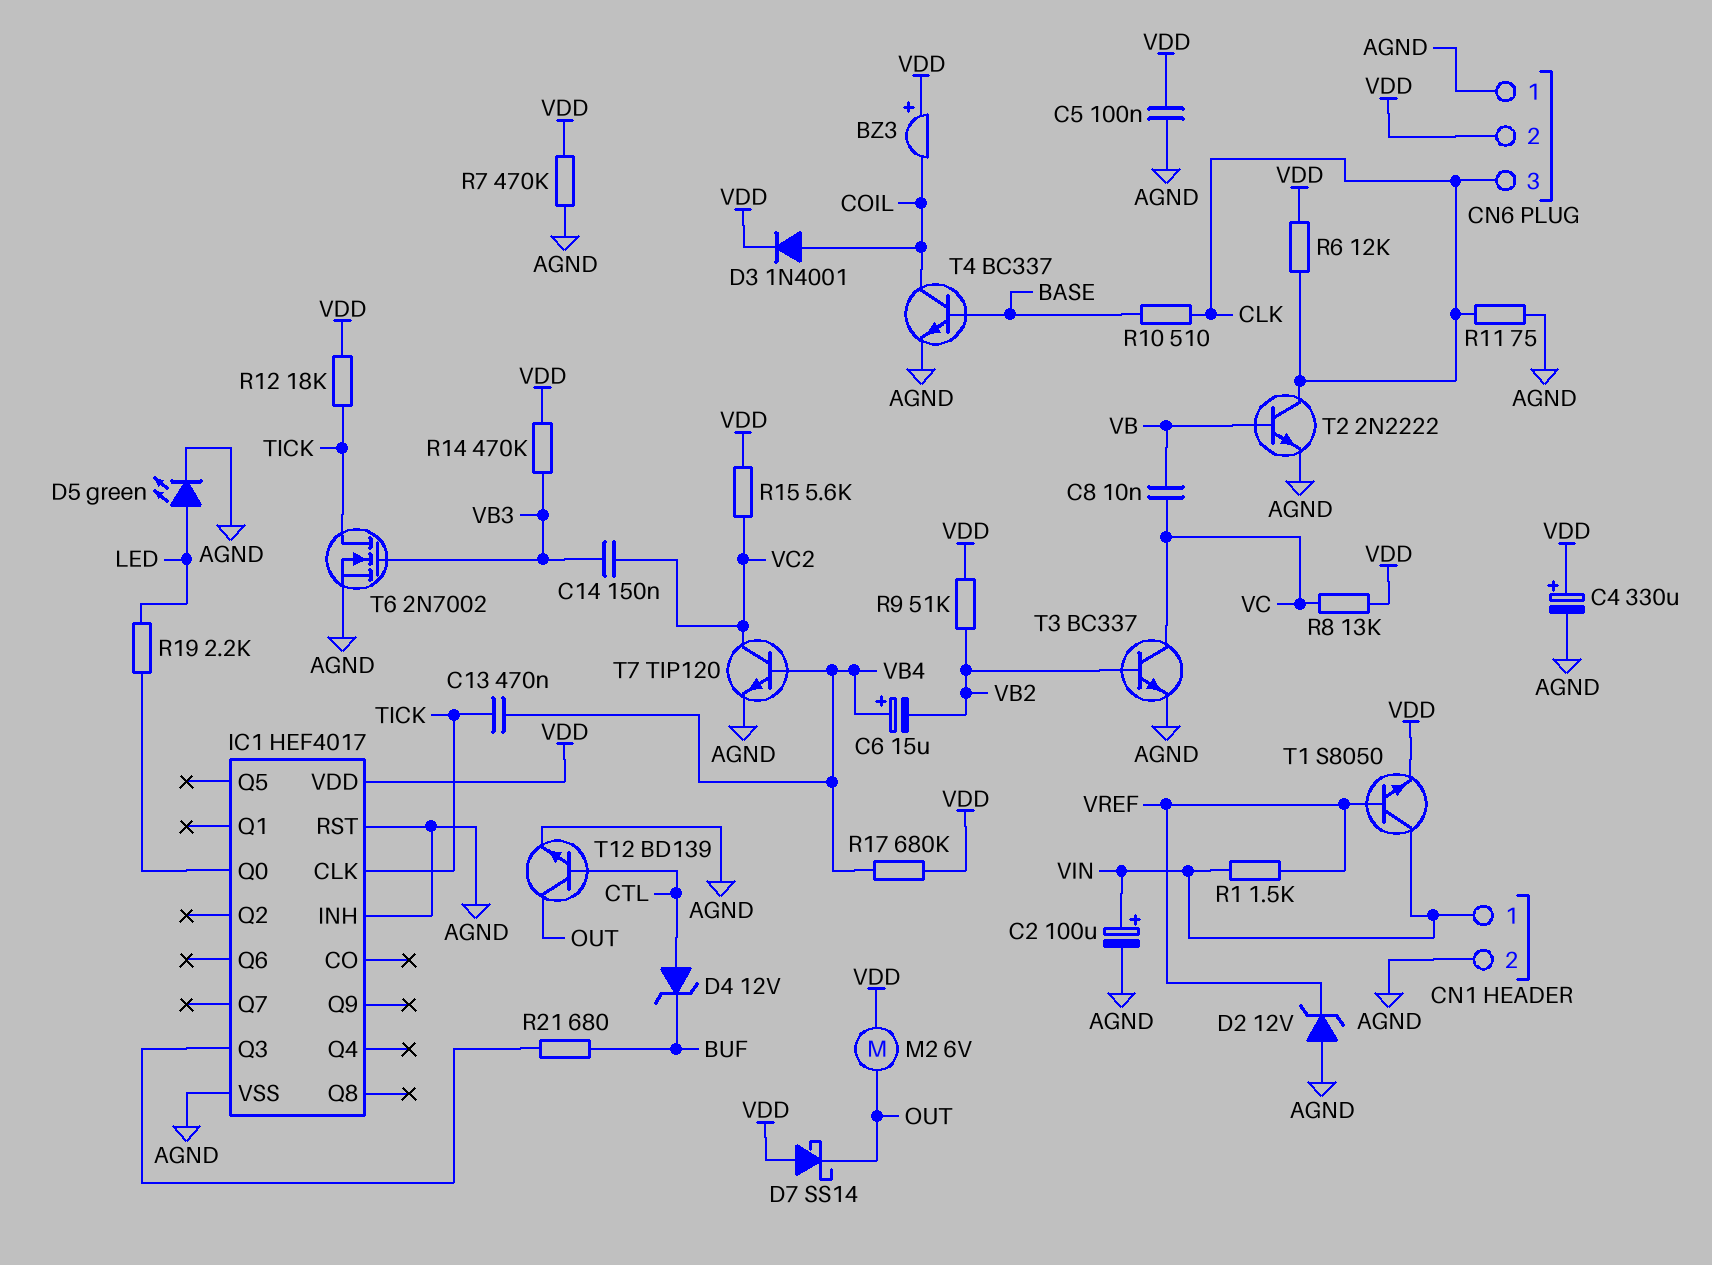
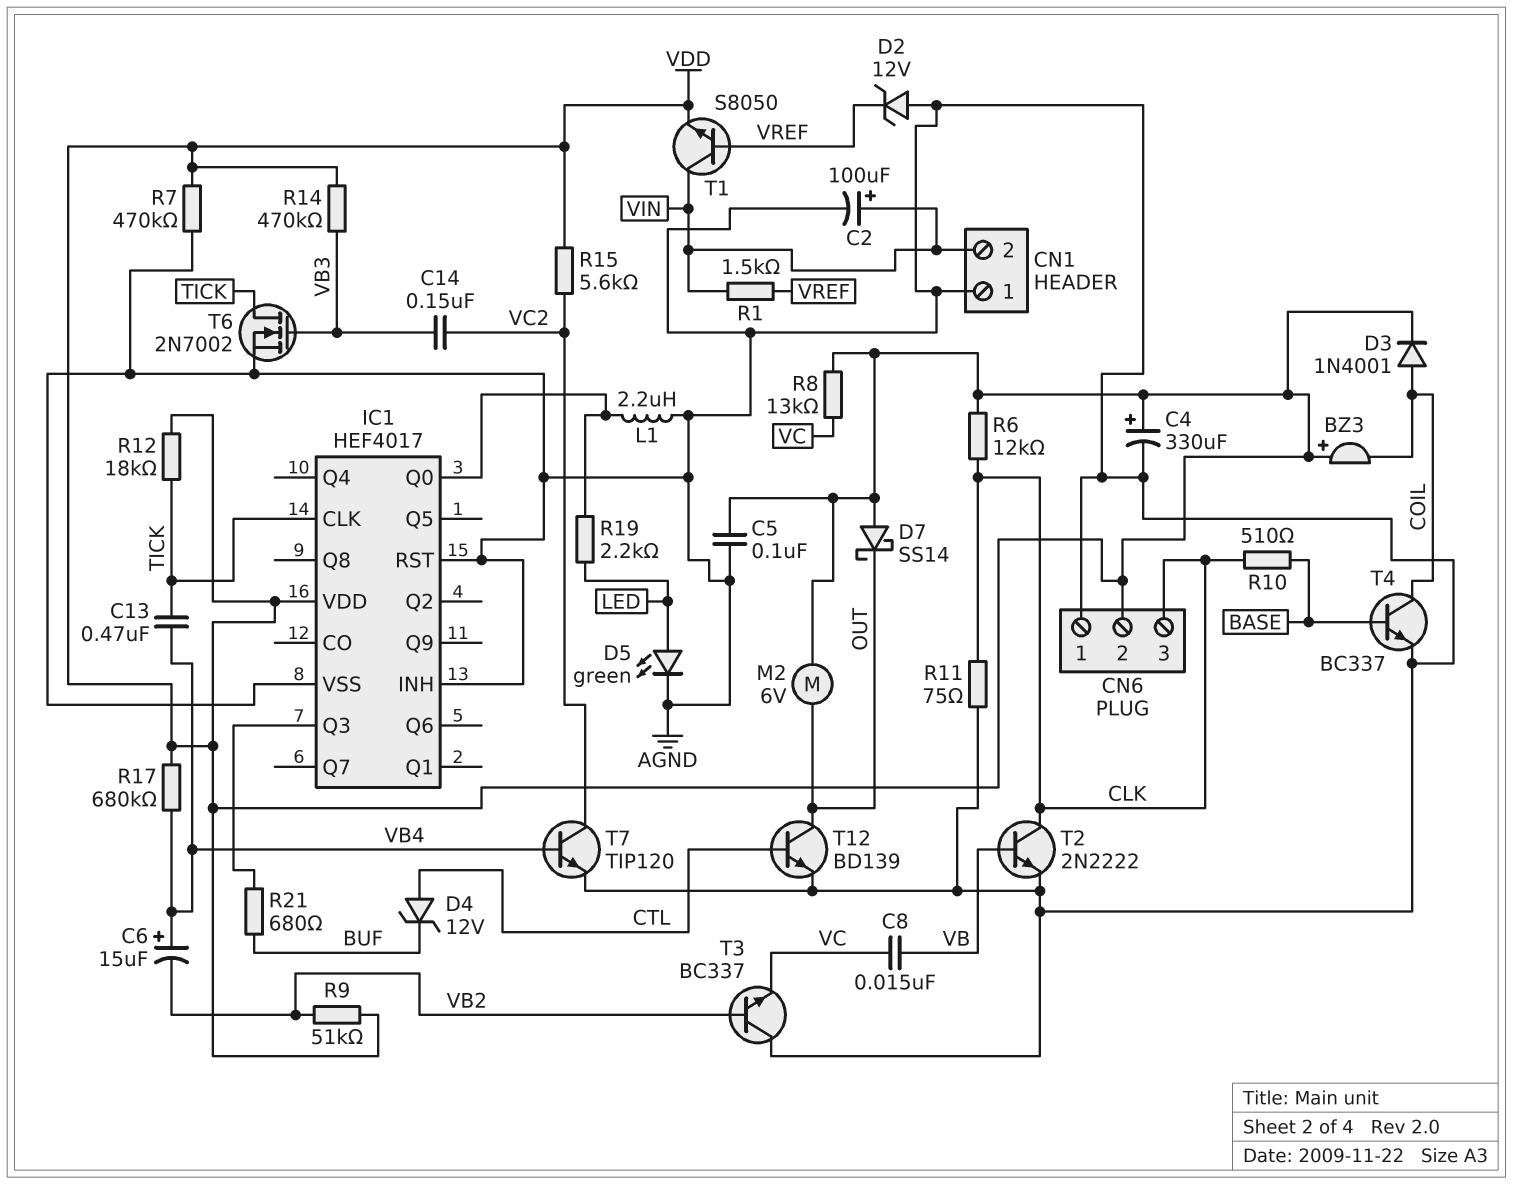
C8: 10nF (VB, VC) -> 15nF (VB, VC)
CN1 pin 1: VIN -> AGND
CN1 pin 2: AGND -> VIN
L1: none -> 2.2uH (AGND, IC1/Q0)
T3: NPN BC337 (B VB2, C VC, E AGND) -> NPN BC337 (B VB2, C AGND, E VC)

